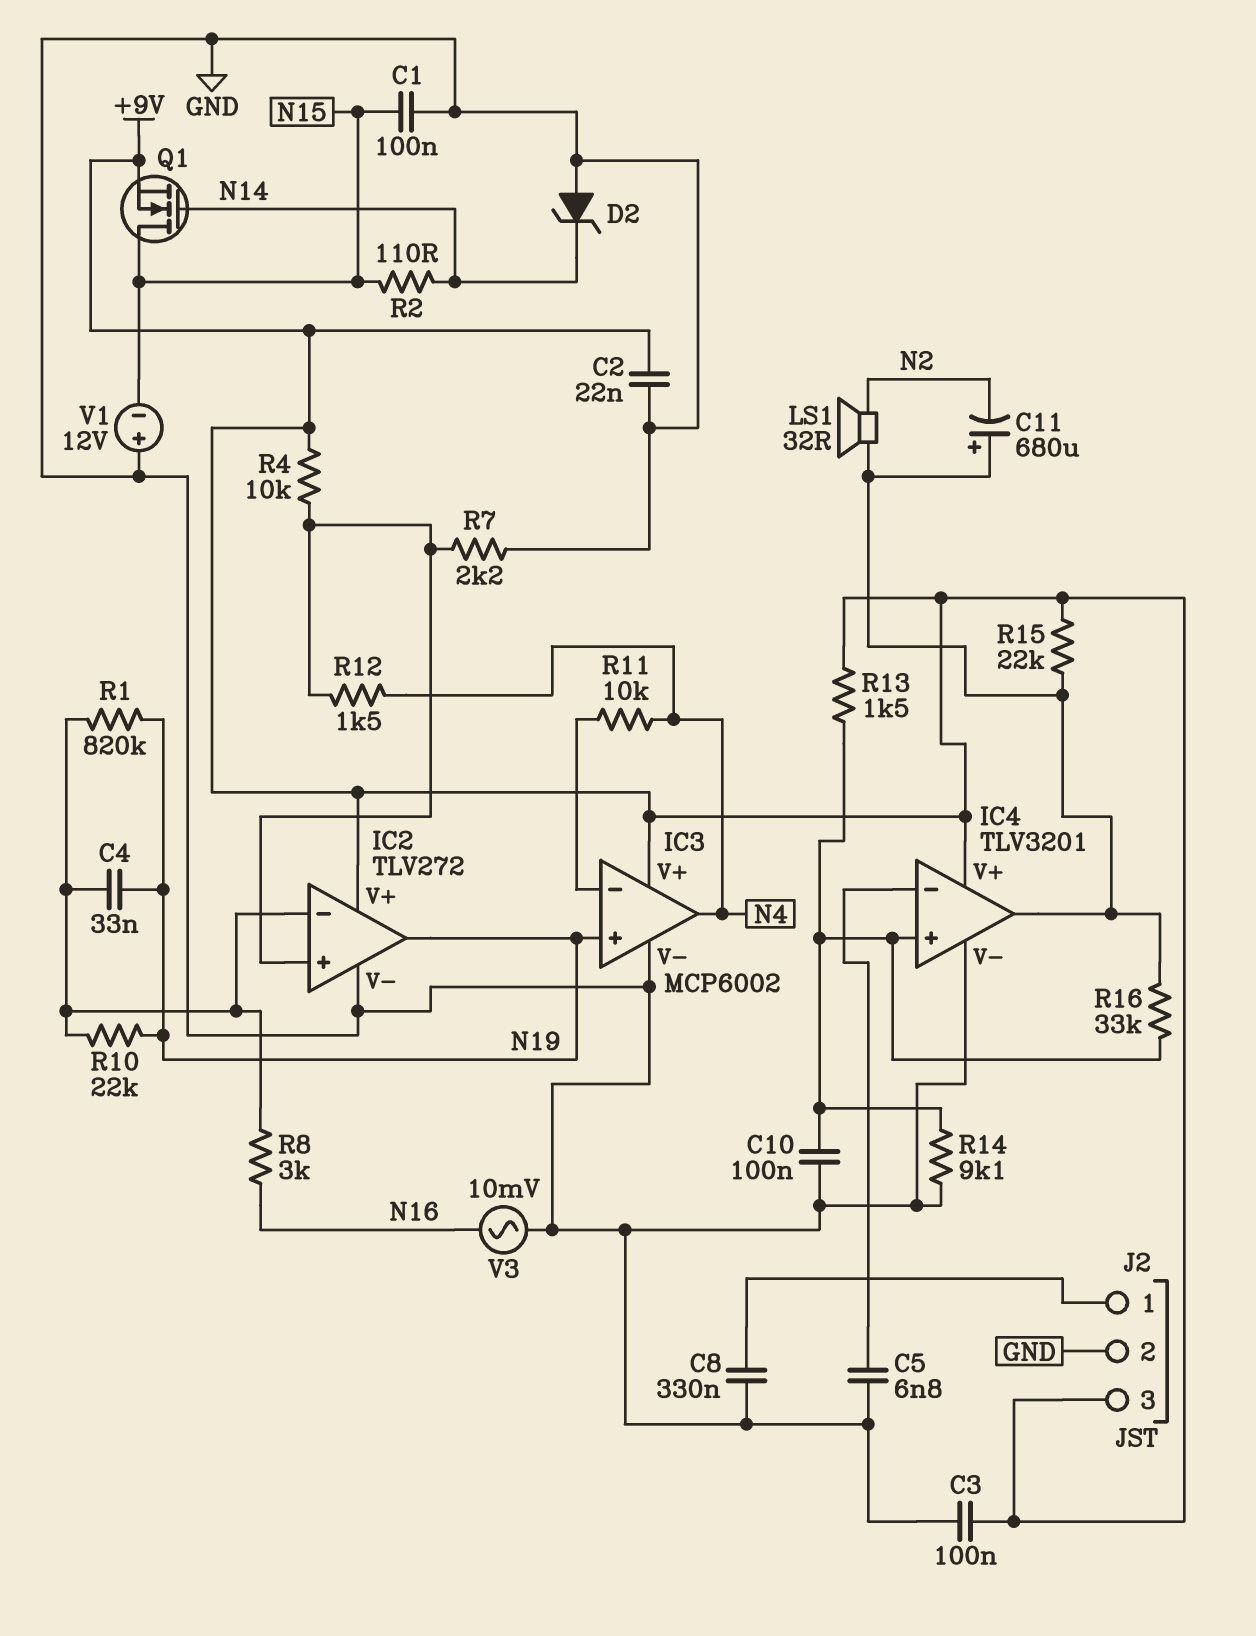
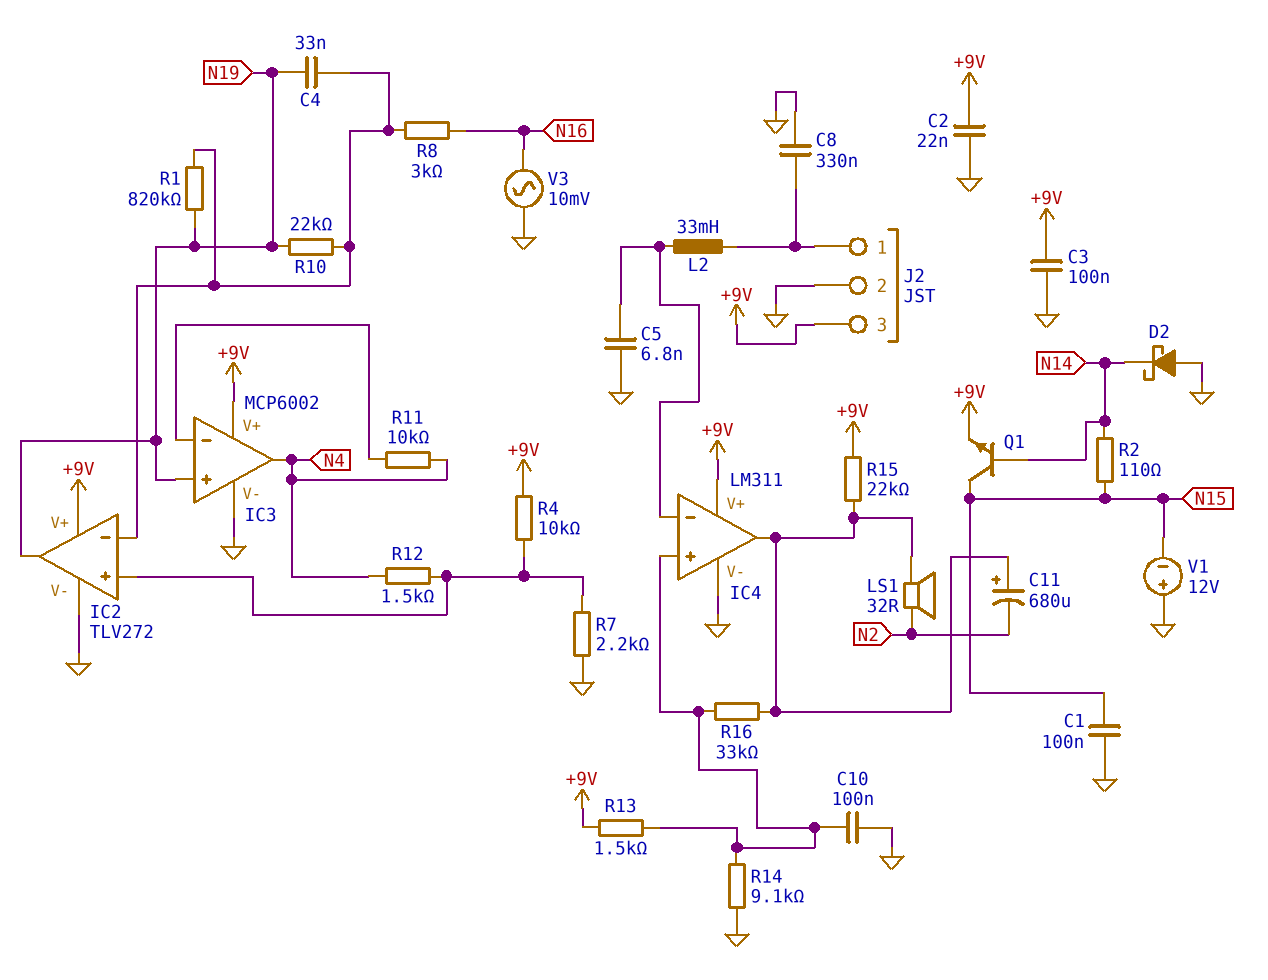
D2: zener (A GND, K N14) -> schottky (A GND, K N14)
IC4: TLV3201 -> LM311
L2: none -> 33mH (IC4/in-, J2/1)
Q1: NMOS (G N14, D N15, S +9V) -> NPN (B N14, C N15, E +9V)

